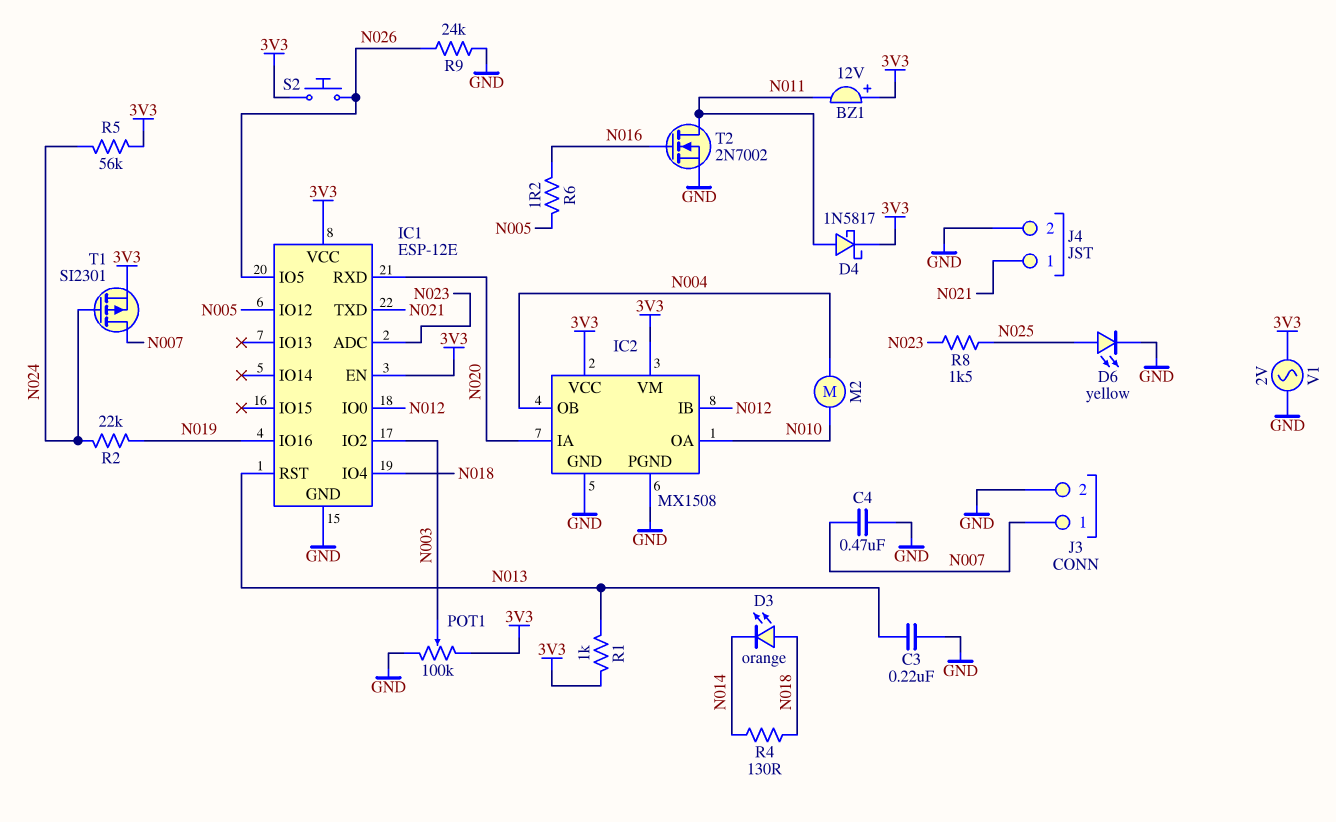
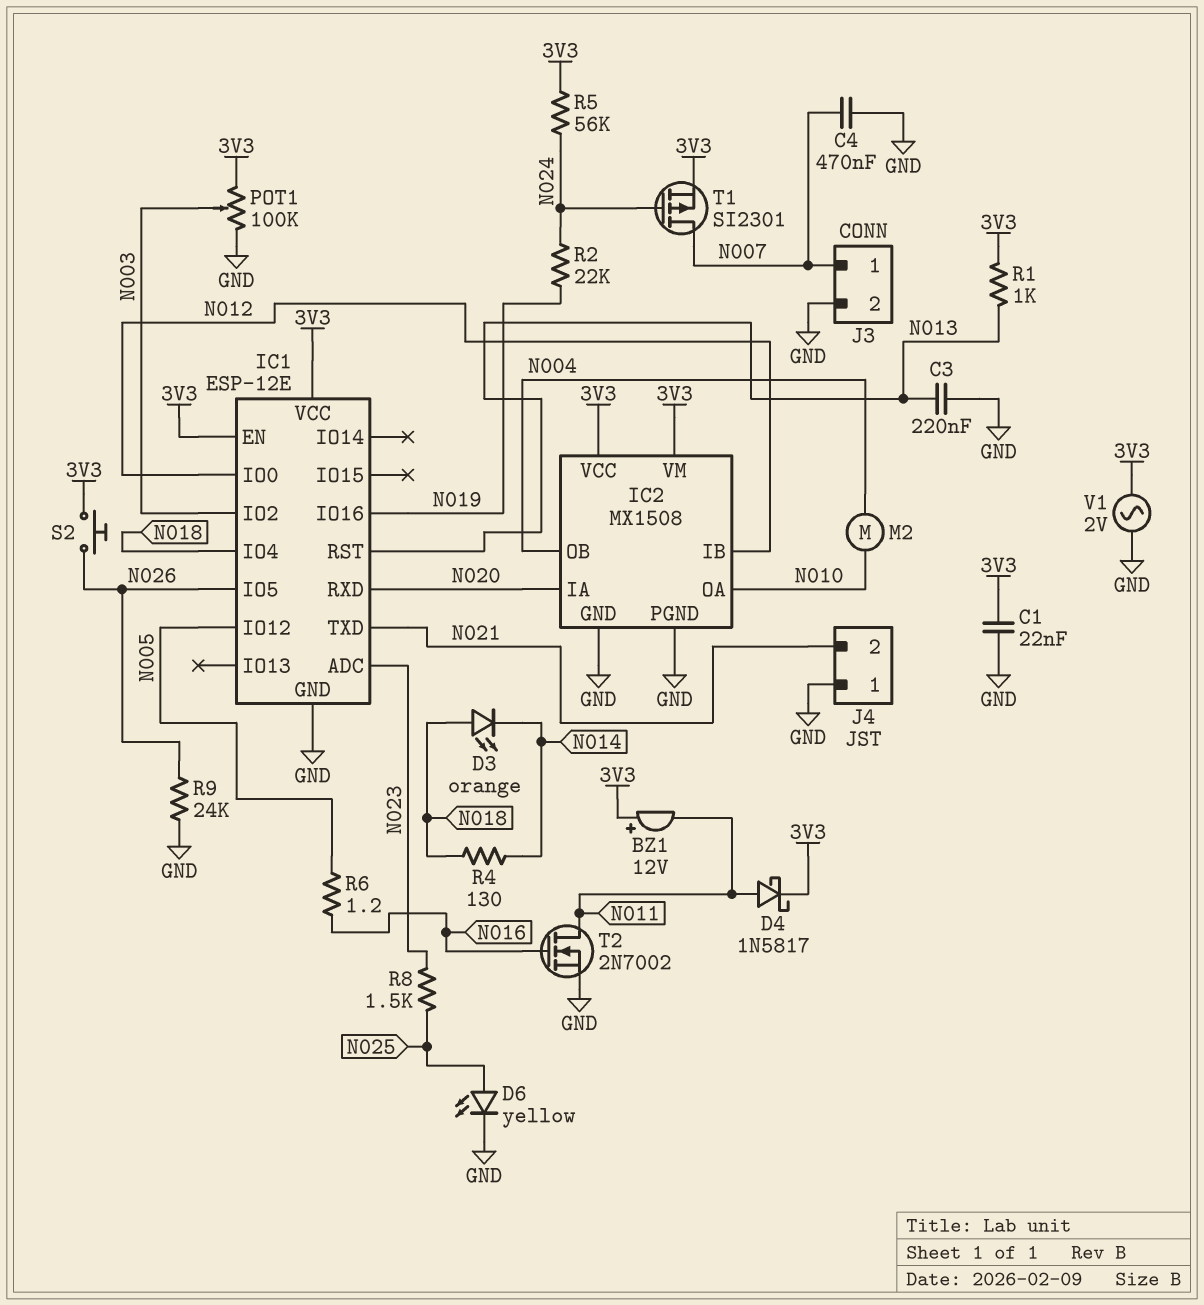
C1: none -> 22nF (3V3, GND)
J4 pin 1: N021 -> GND
J4 pin 2: GND -> N021

